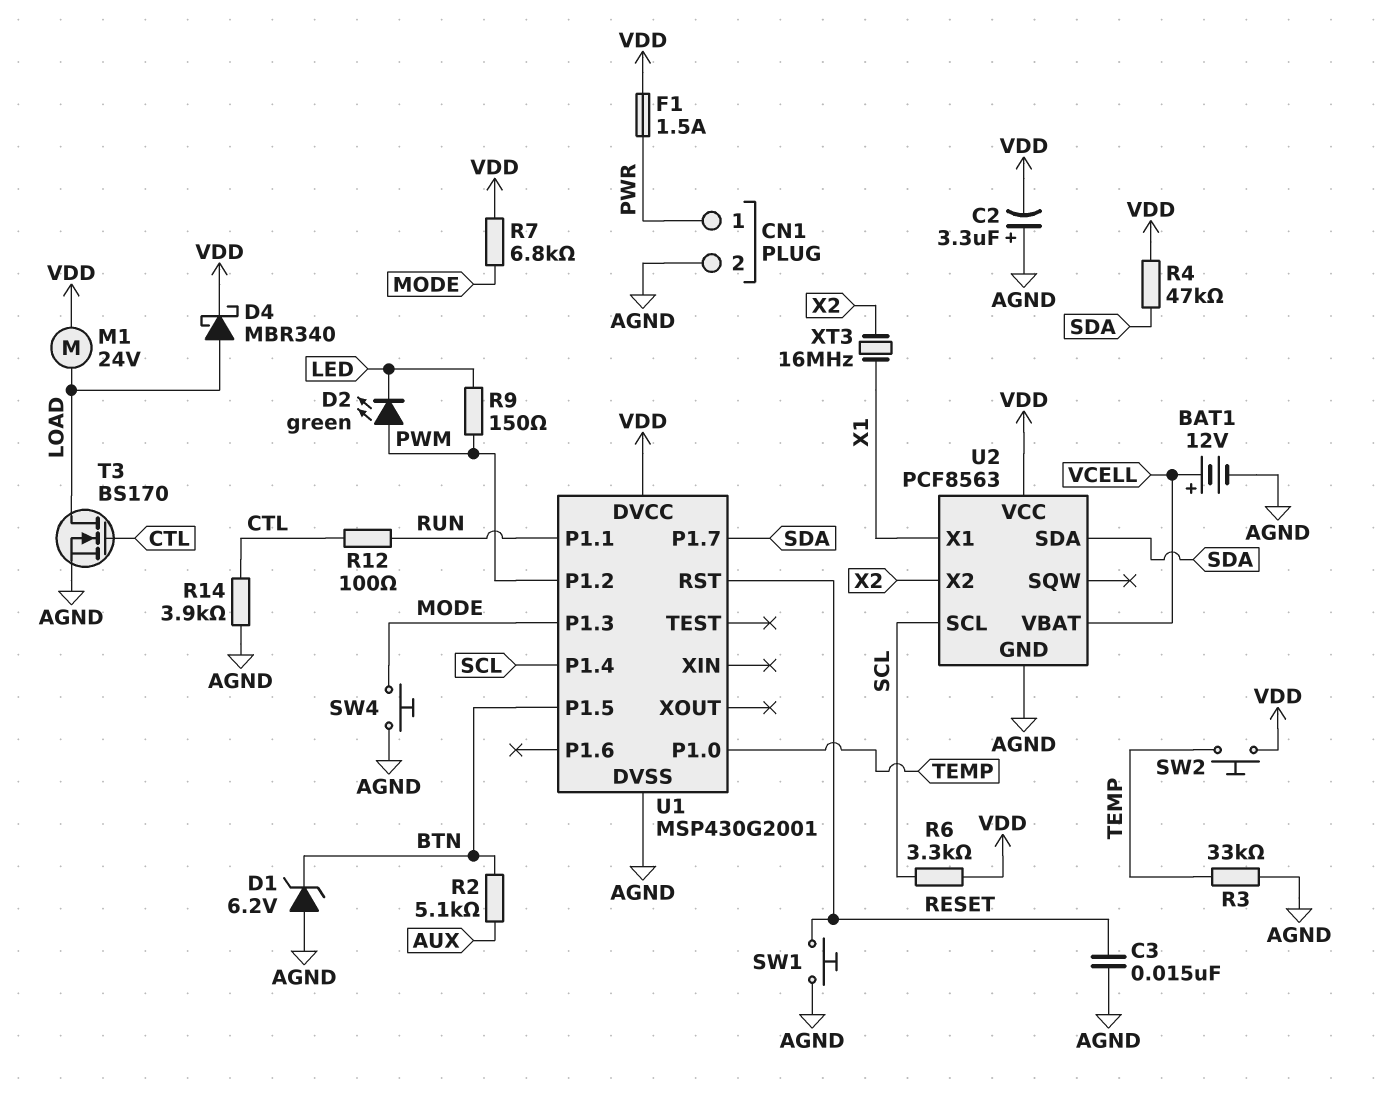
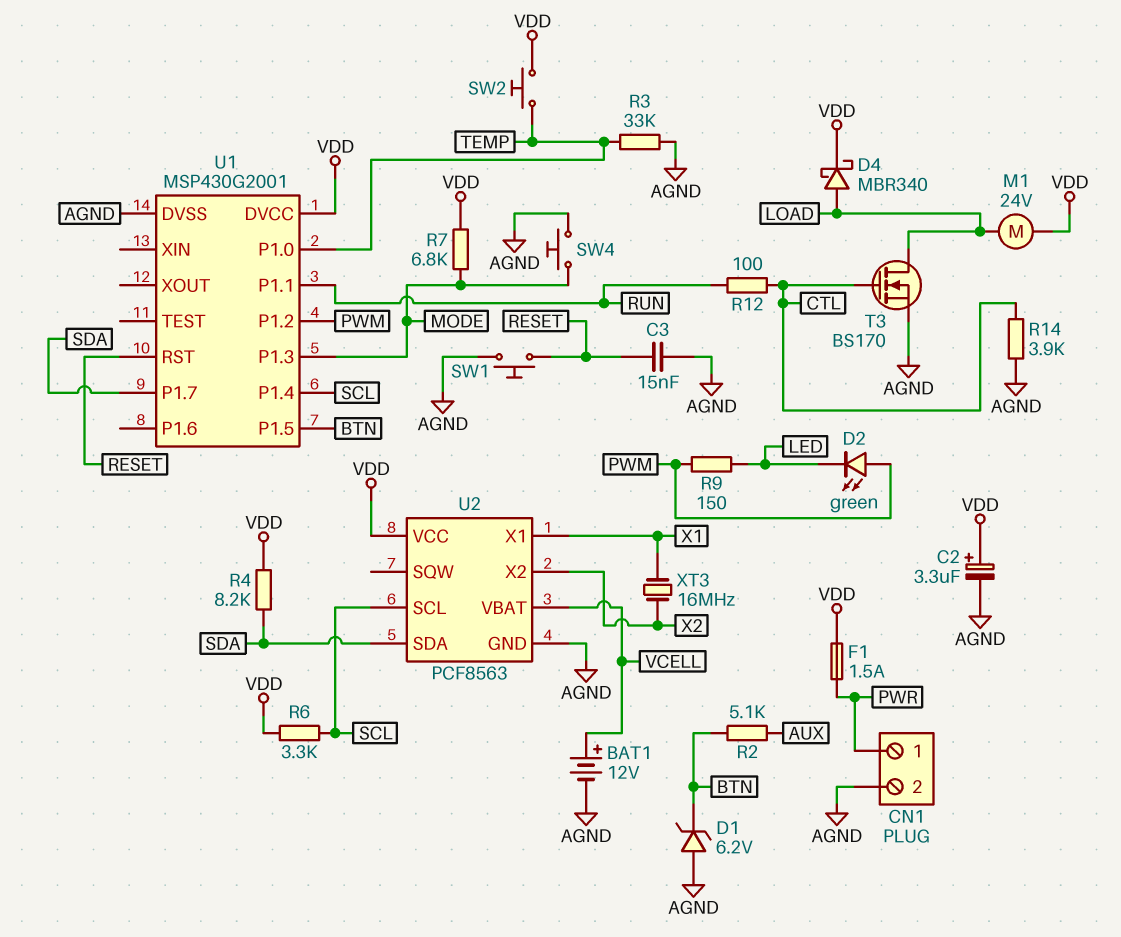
C2: 3.3uF (plus AGND, minus VDD) -> 3.3uF (plus VDD, minus AGND)
R4: 47k (SDA, VDD) -> 8.2k (SDA, VDD)

